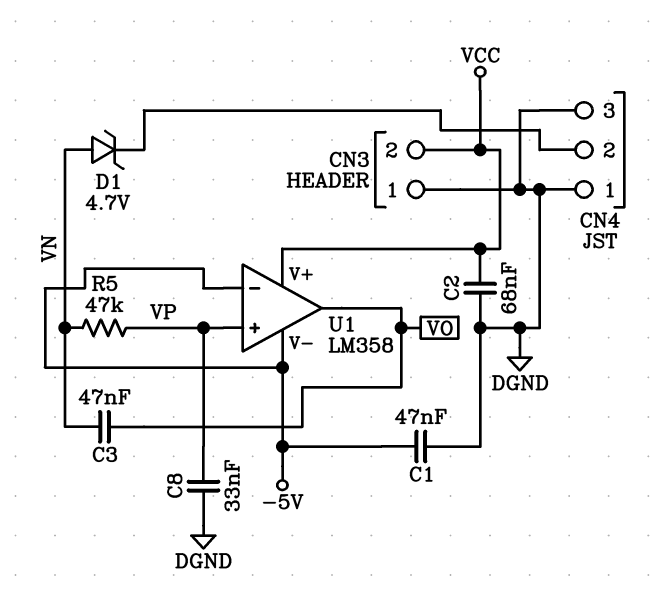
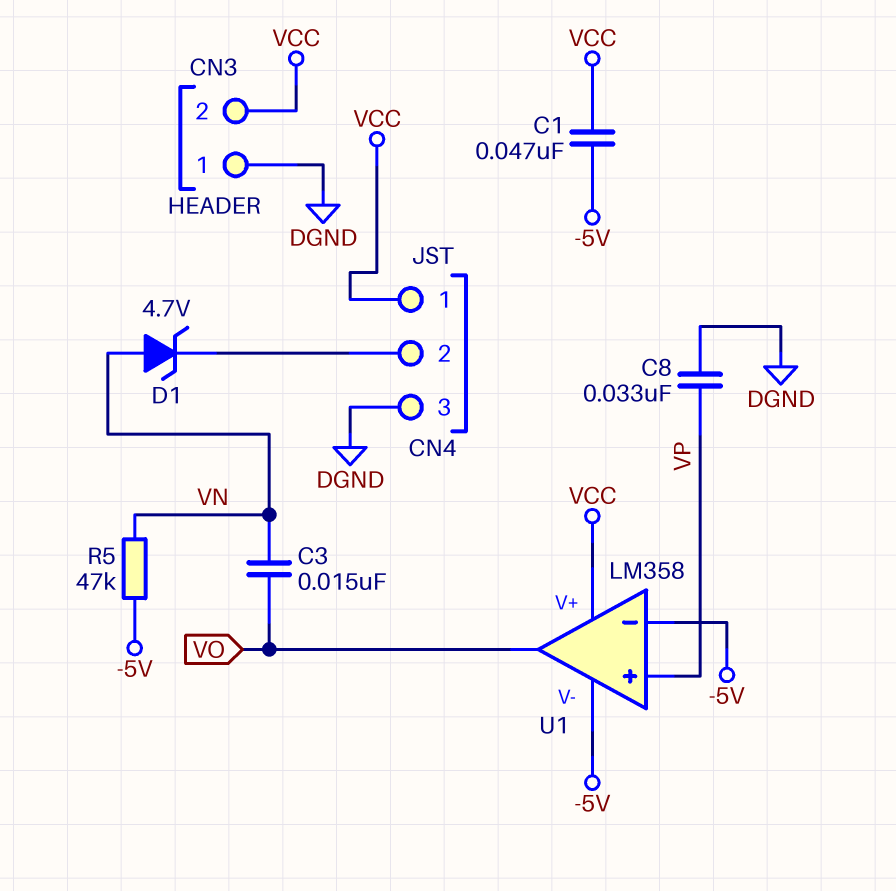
C1: 47nF (-5V, DGND) -> 47nF (-5V, VCC)
C2: 68nF (DGND, VCC) -> none
C3: 47nF (VN, VO) -> 15nF (VN, VO)
CN4 pin 1: DGND -> VCC
R5: 47k (VN, VP) -> 47k (-5V, VN)

